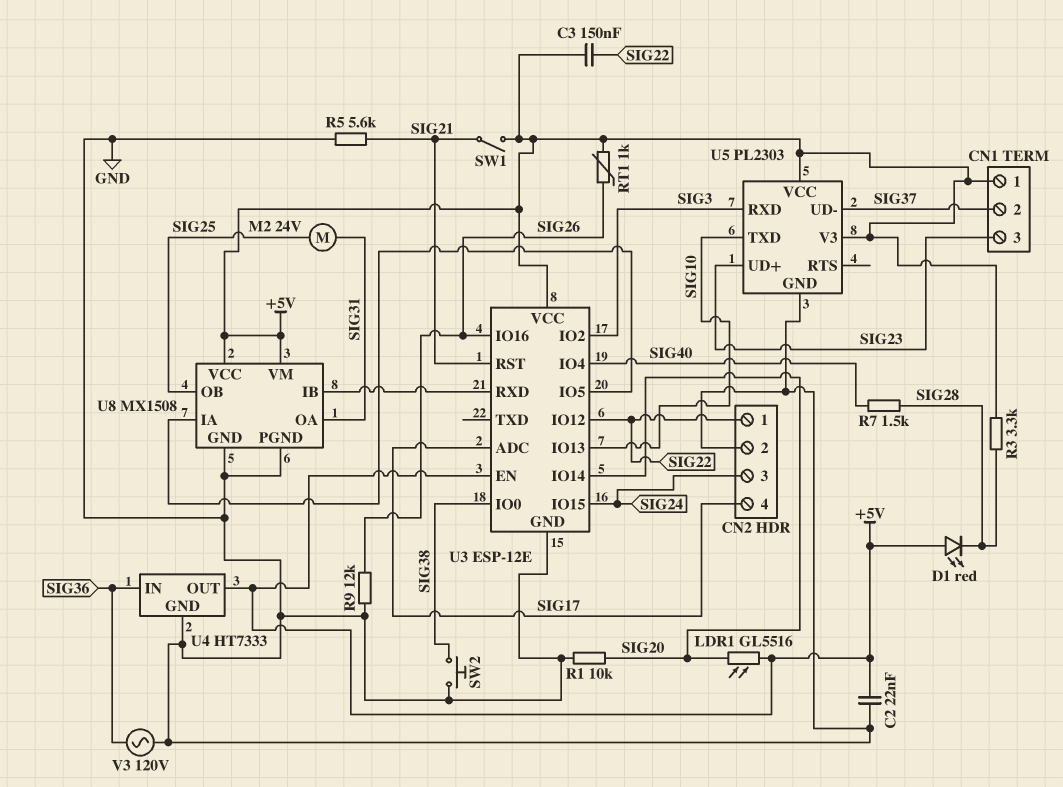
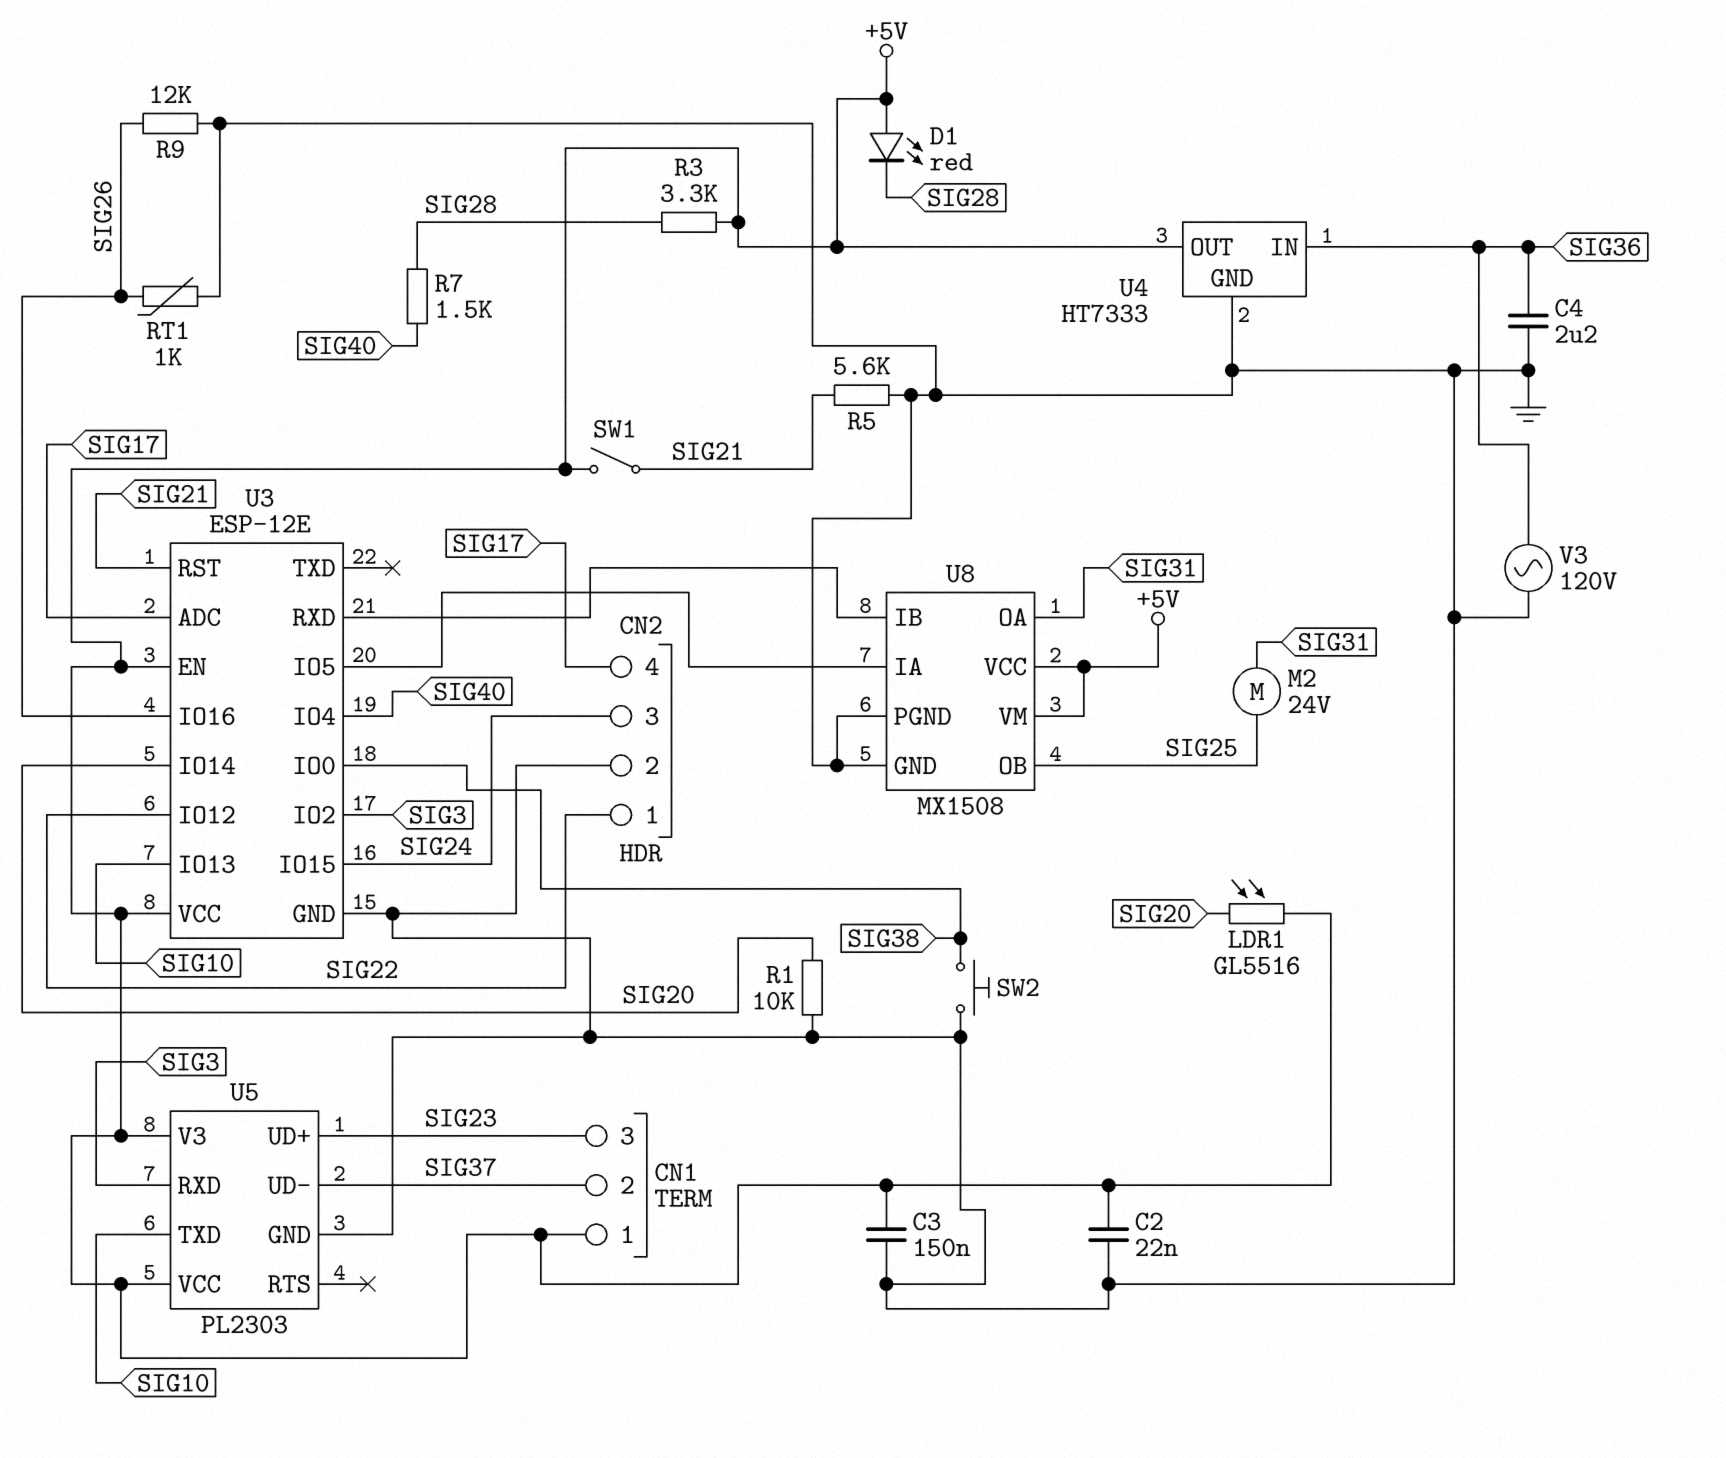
C3: 150nF (+5V, SIG22) -> 150nF (+5V, GND)
C4: none -> 2.2uF (GND, SIG36)
RT1: 1k (+5V, SIG26) -> 1k (GND, SIG26)

